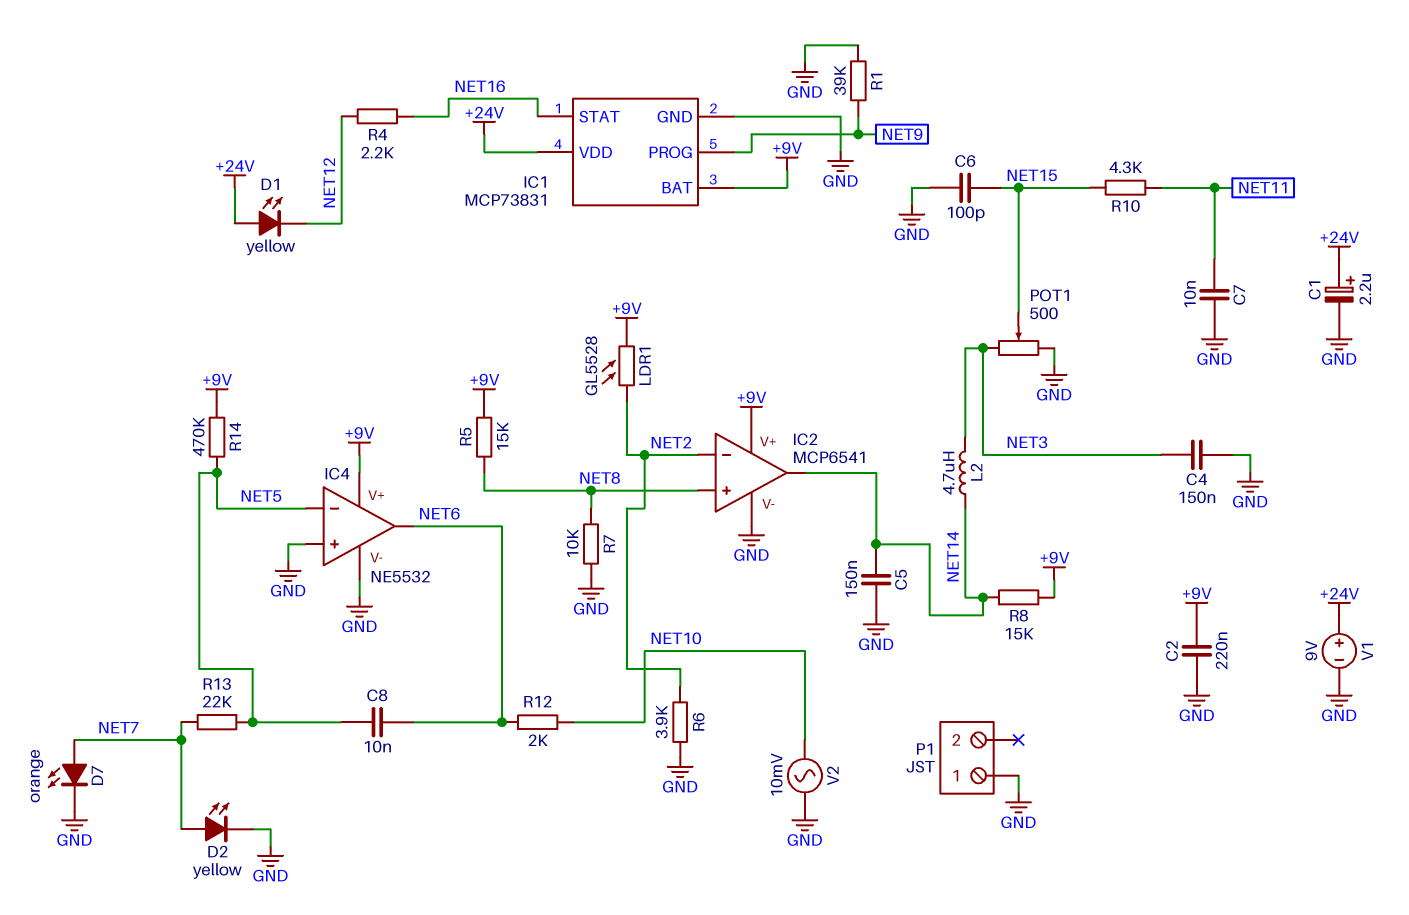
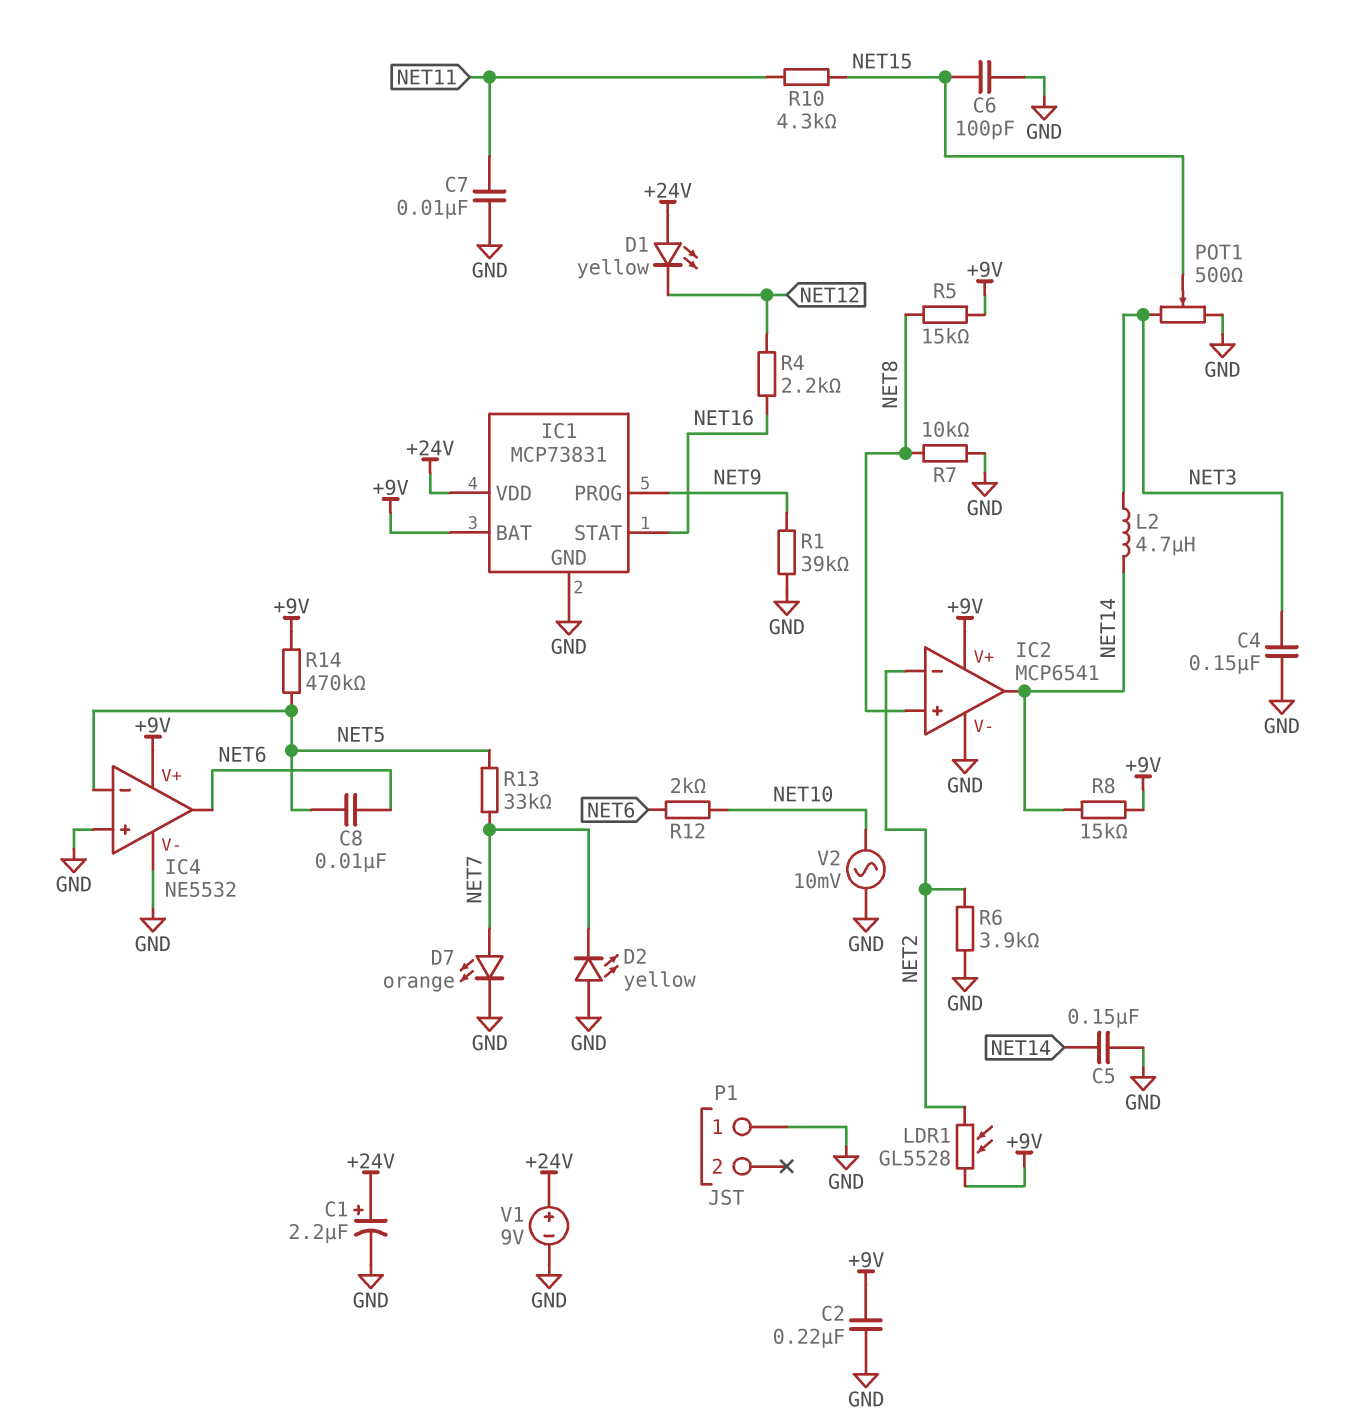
D2: LED yellow (A NET7, K GND) -> LED yellow (A GND, K NET7)
R13: 22k (NET5, NET7) -> 33k (NET5, NET7)

